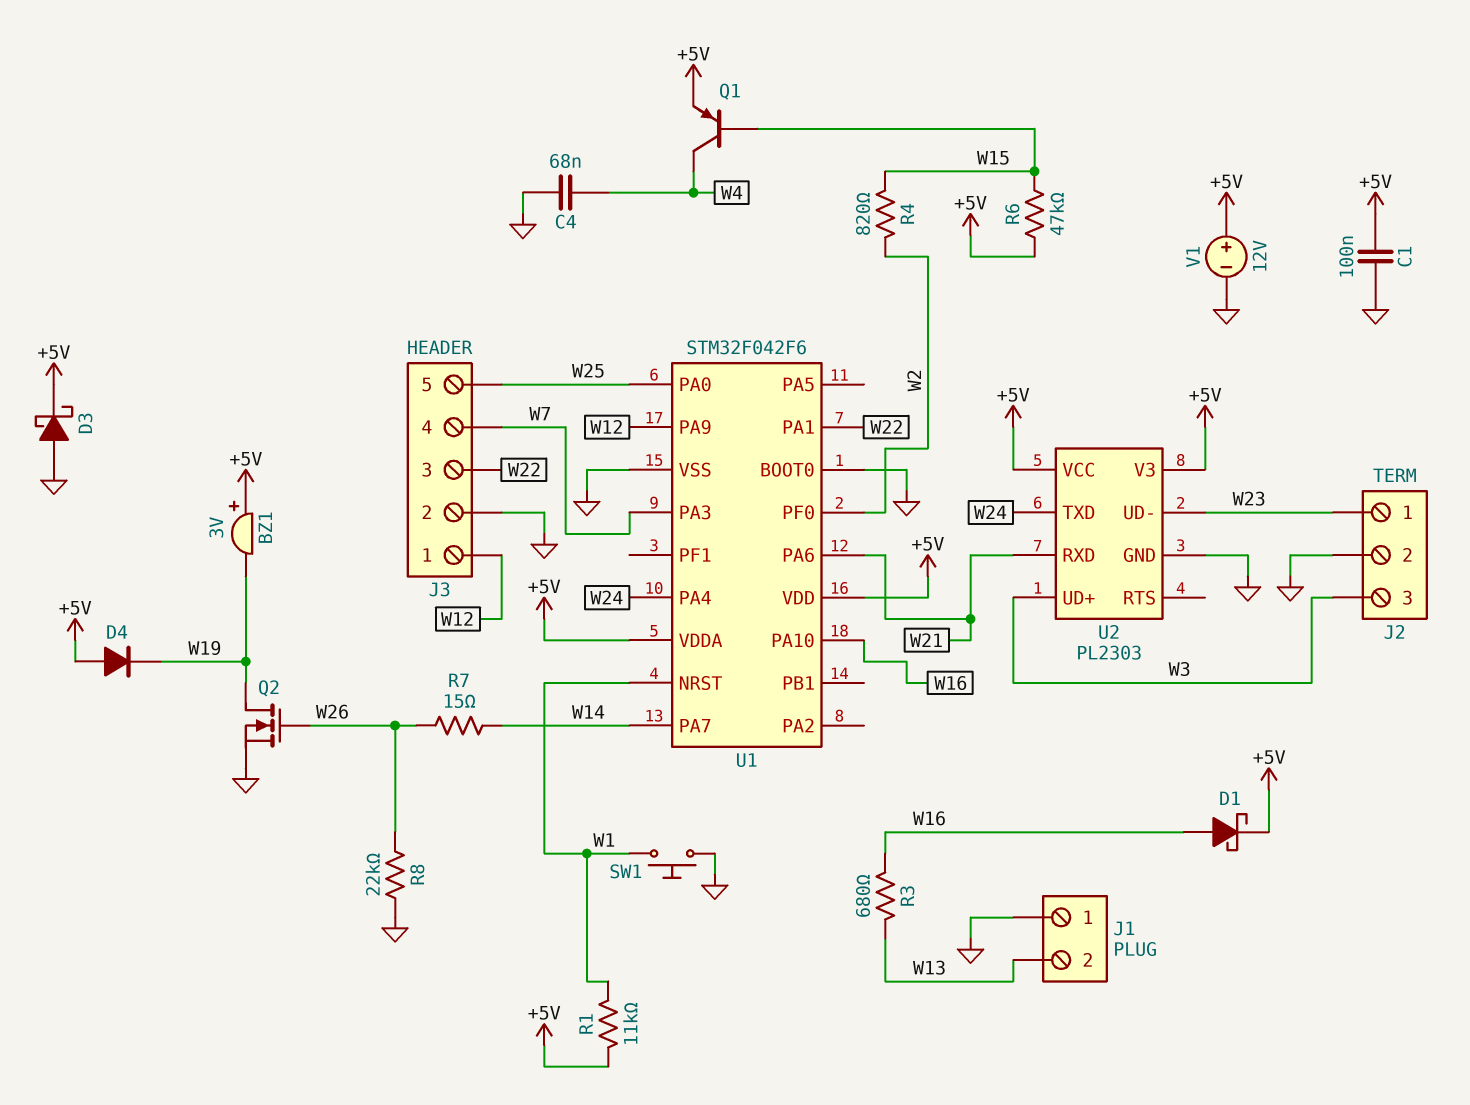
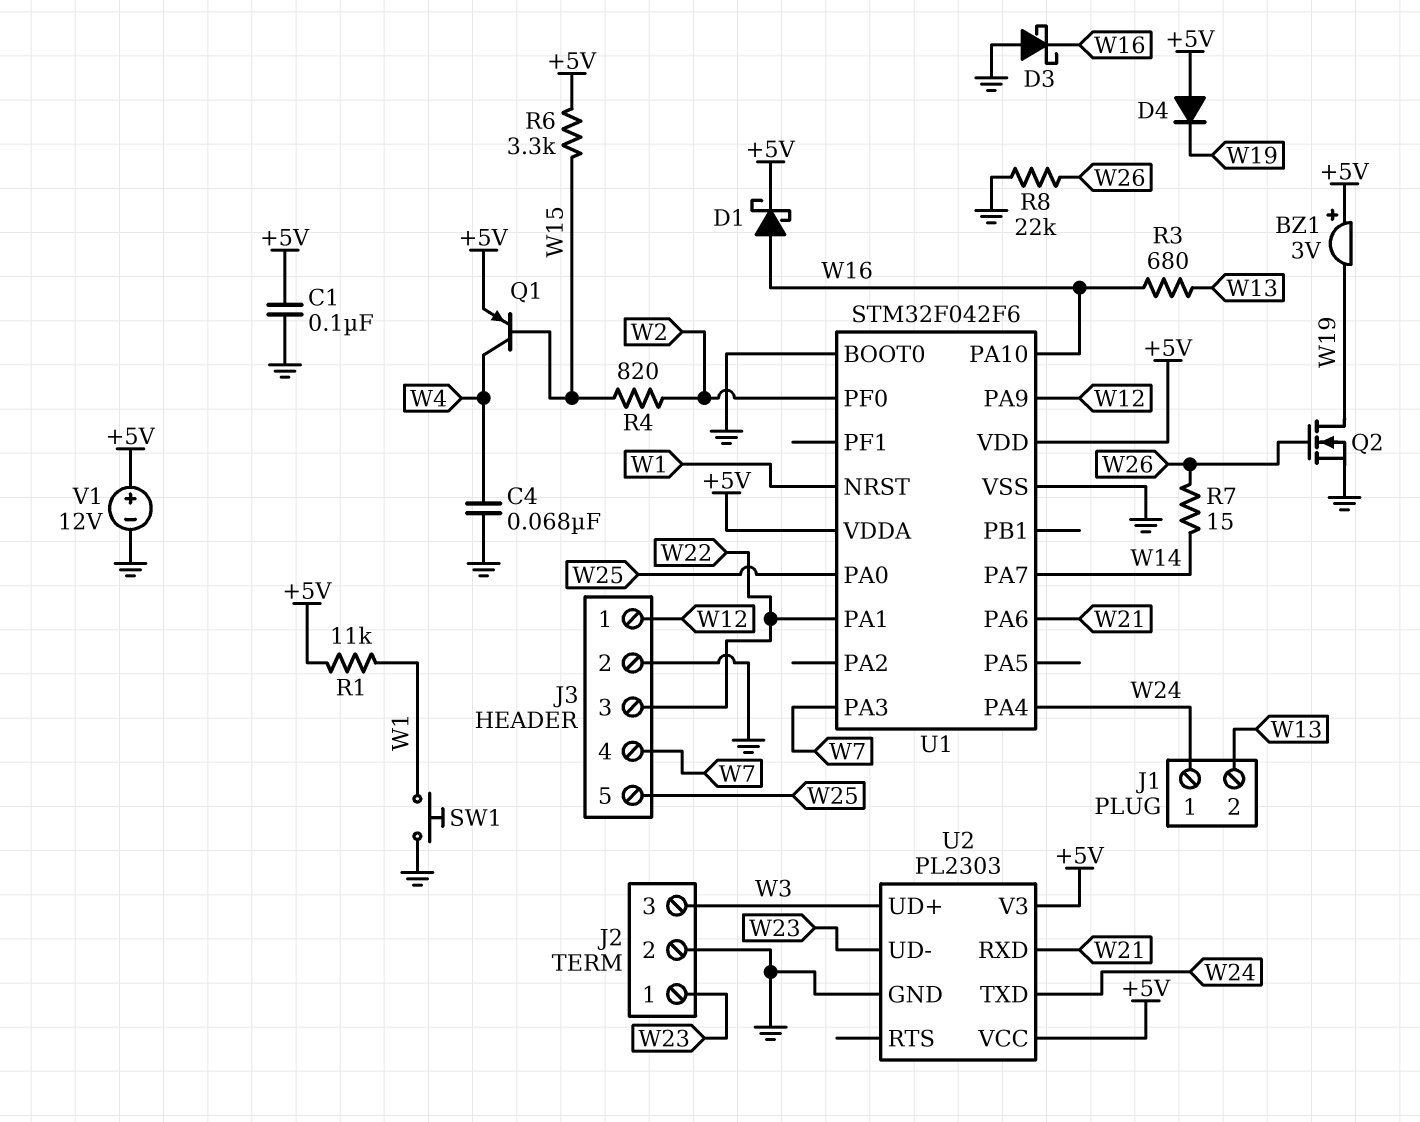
D3: schottky (A GND, K +5V) -> schottky (A GND, K W16)
J1 pin 1: GND -> W24
R6: 47k (+5V, W15) -> 3.3k (+5V, W15)

